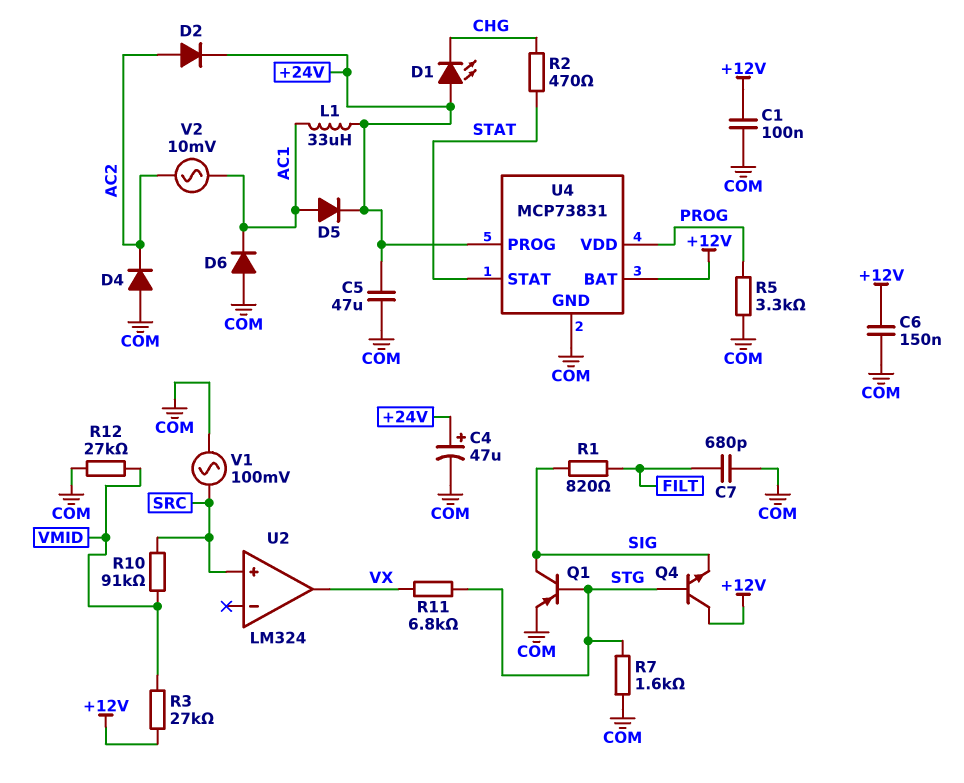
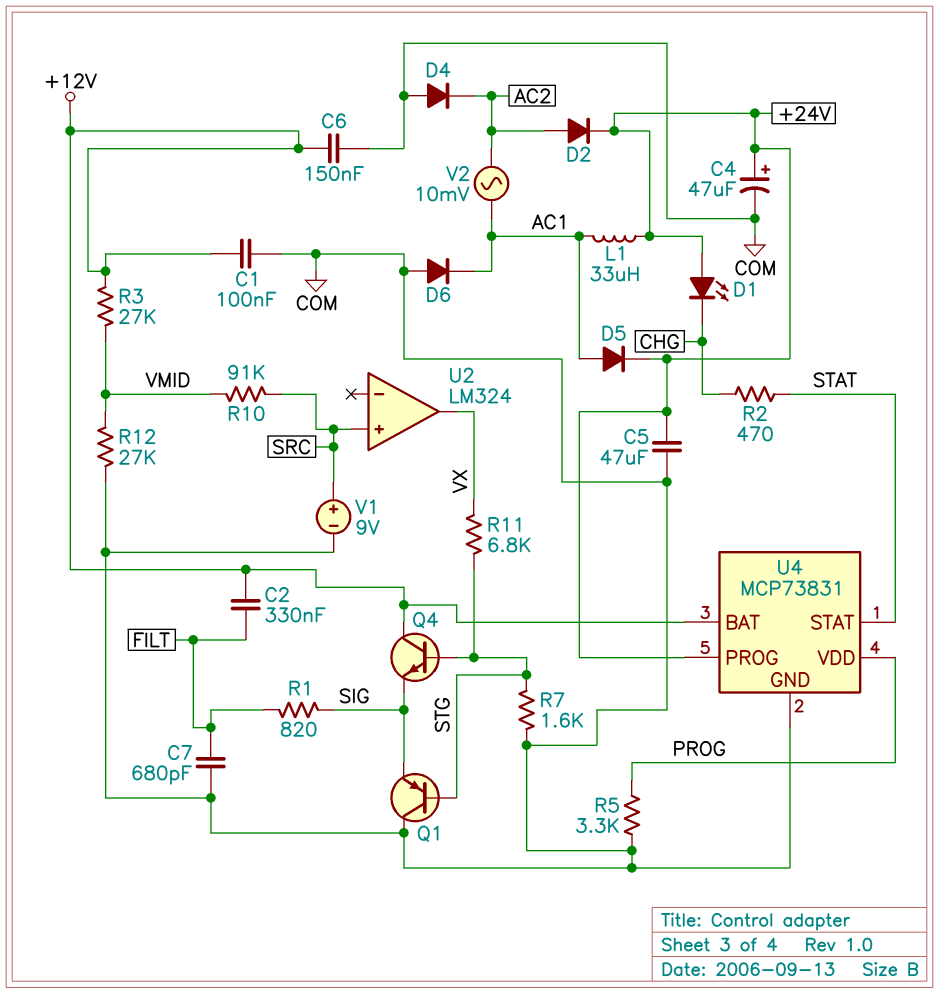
C2: none -> 330nF (+12V, FILT)
Q1: PNP (B STG, C SIG, E COM) -> PNP (B STG, C COM, E SIG)
V1: AC 100mV (COM, SRC) -> 9V (plus SRC, minus COM)

